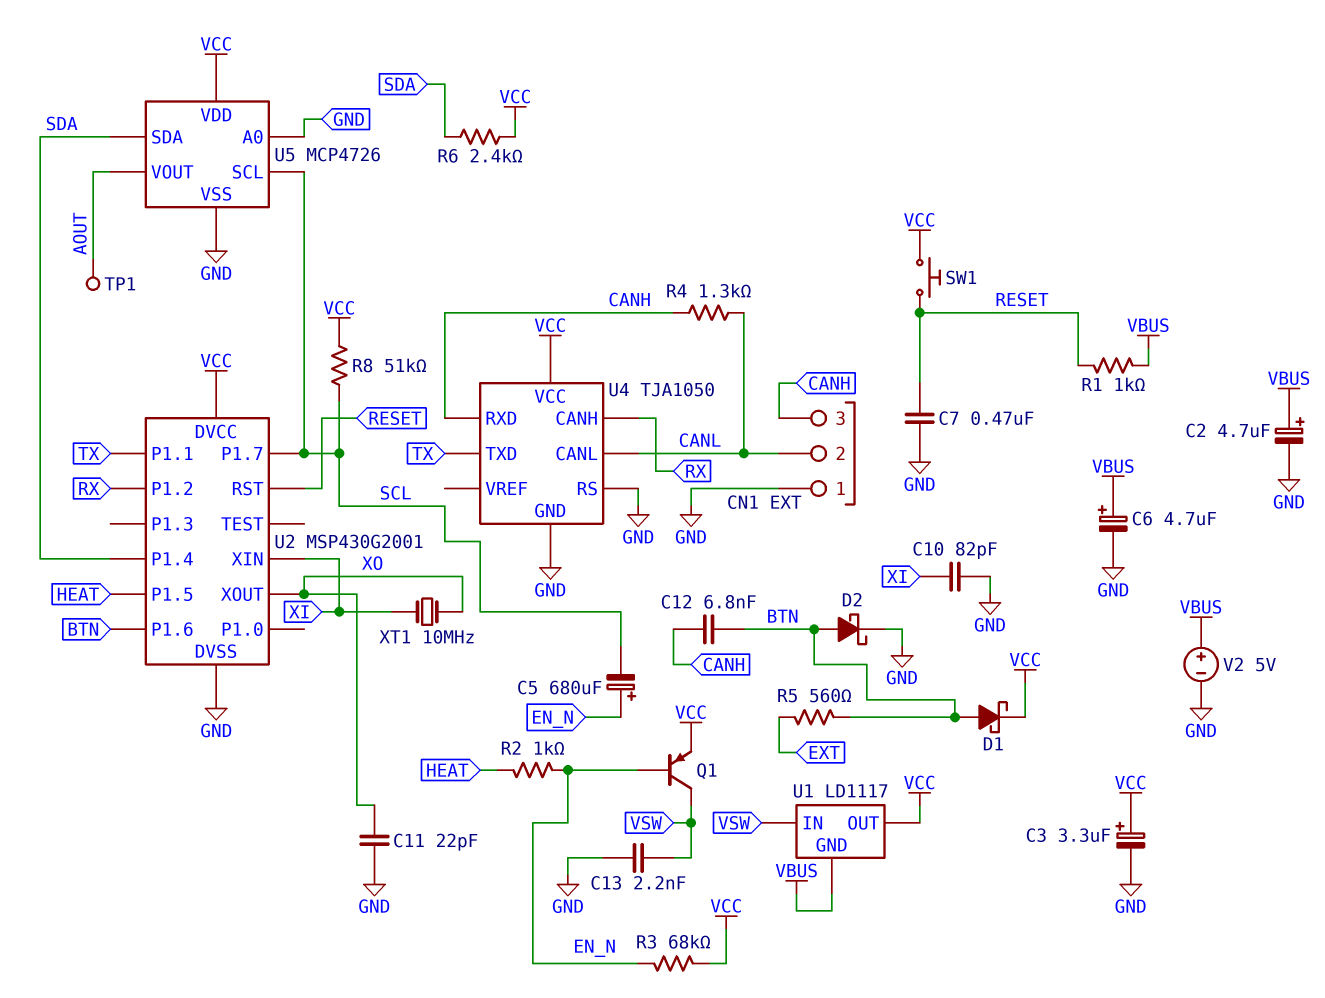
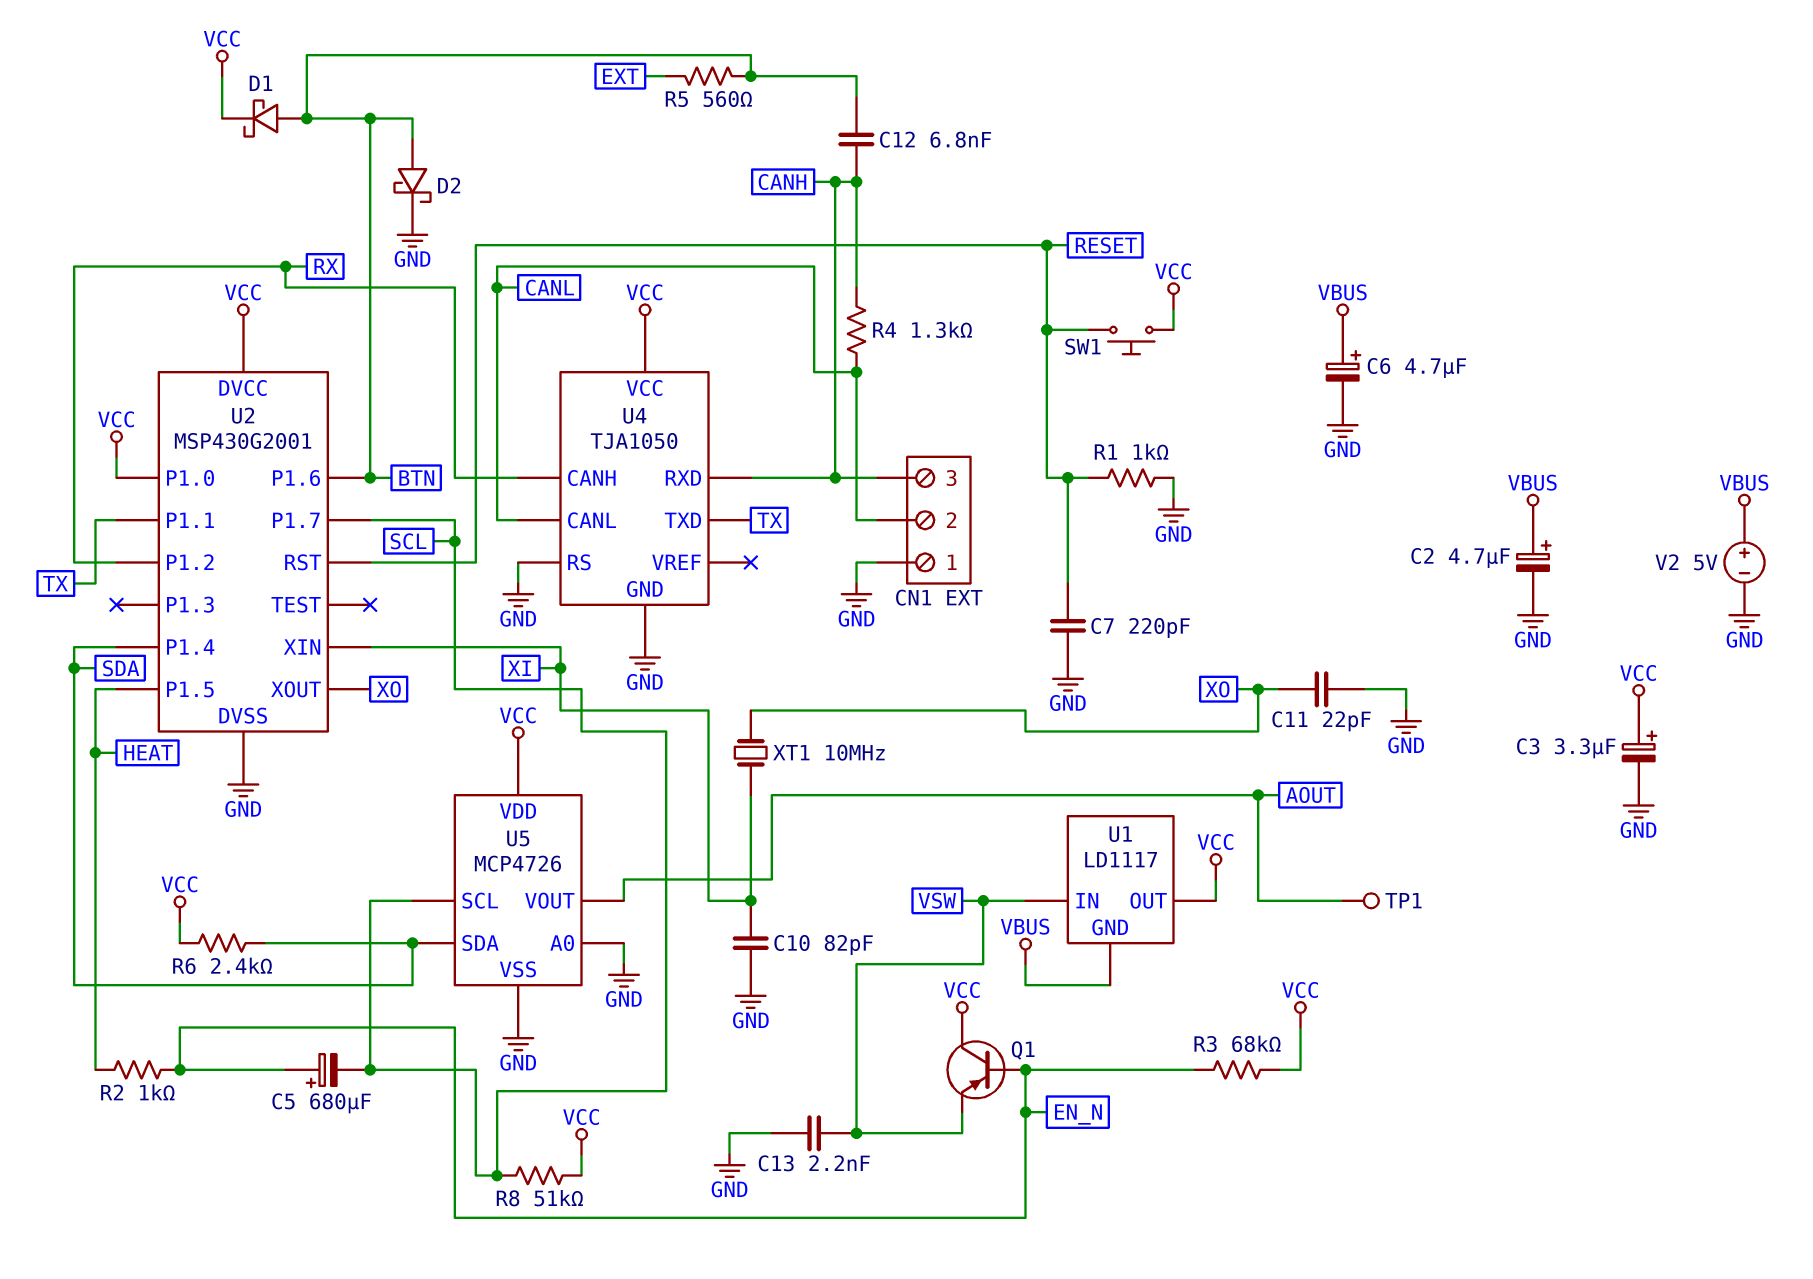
C7: 470nF (GND, RESET) -> 220pF (GND, RESET)
Q1: PNP (B EN_N, C VSW, E VCC) -> PNP (B EN_N, C VCC, E VSW)
R1: 1k (RESET, VBUS) -> 1k (GND, RESET)
U2 pin P1.0: none -> VCC

